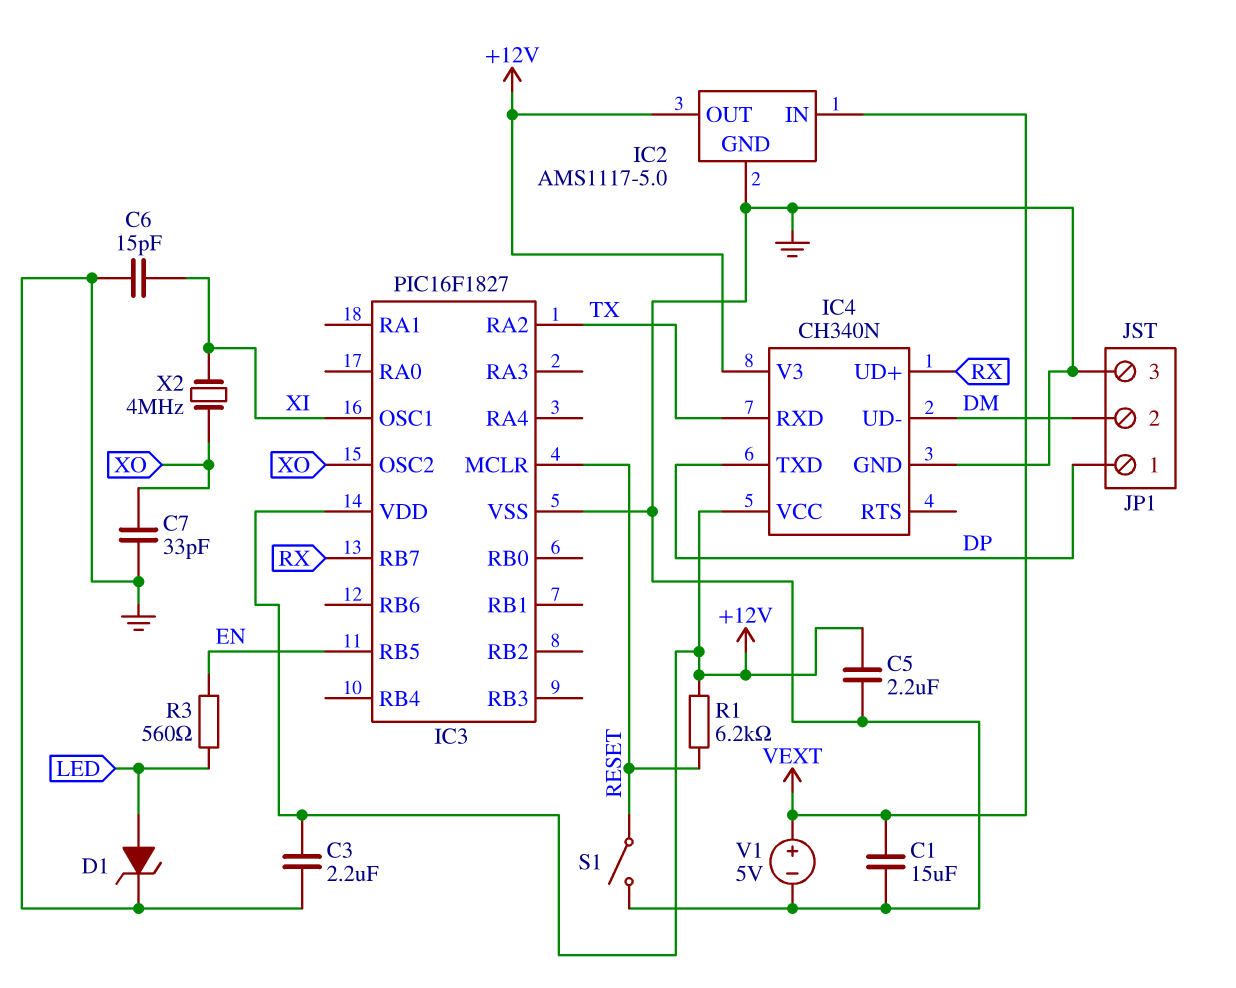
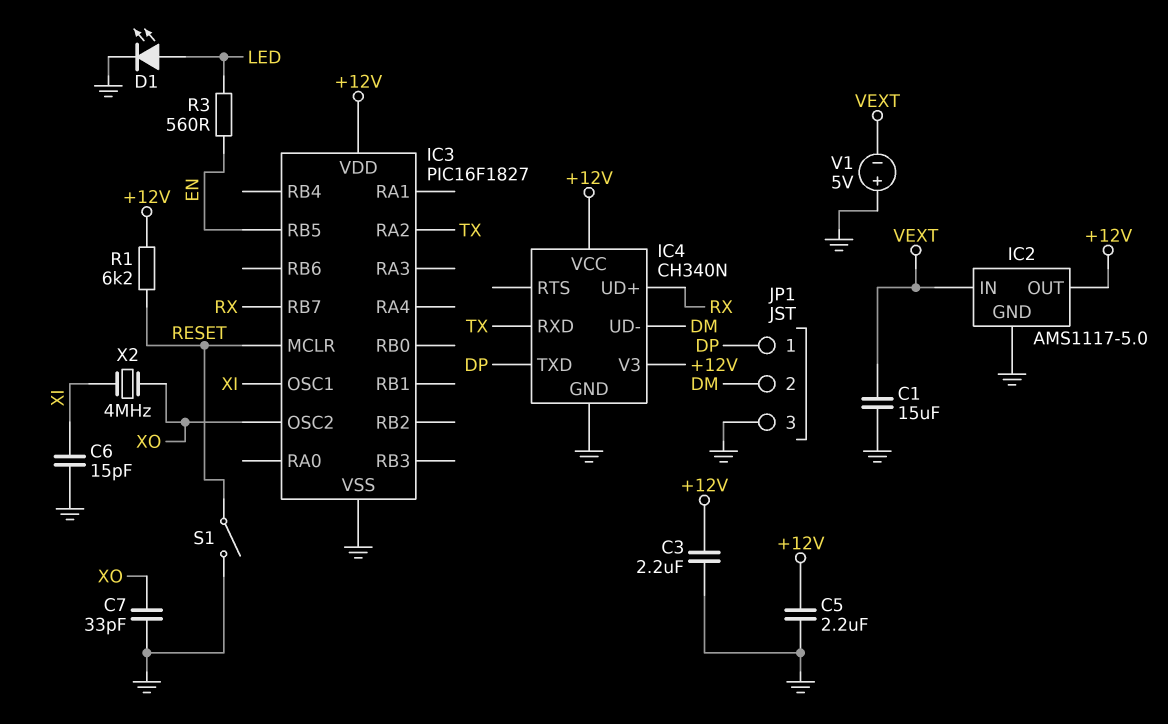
D1: zener (A LED, K GND) -> LED (A LED, K GND)
V1: 5V (plus VEXT, minus GND) -> 5V (plus GND, minus VEXT)

